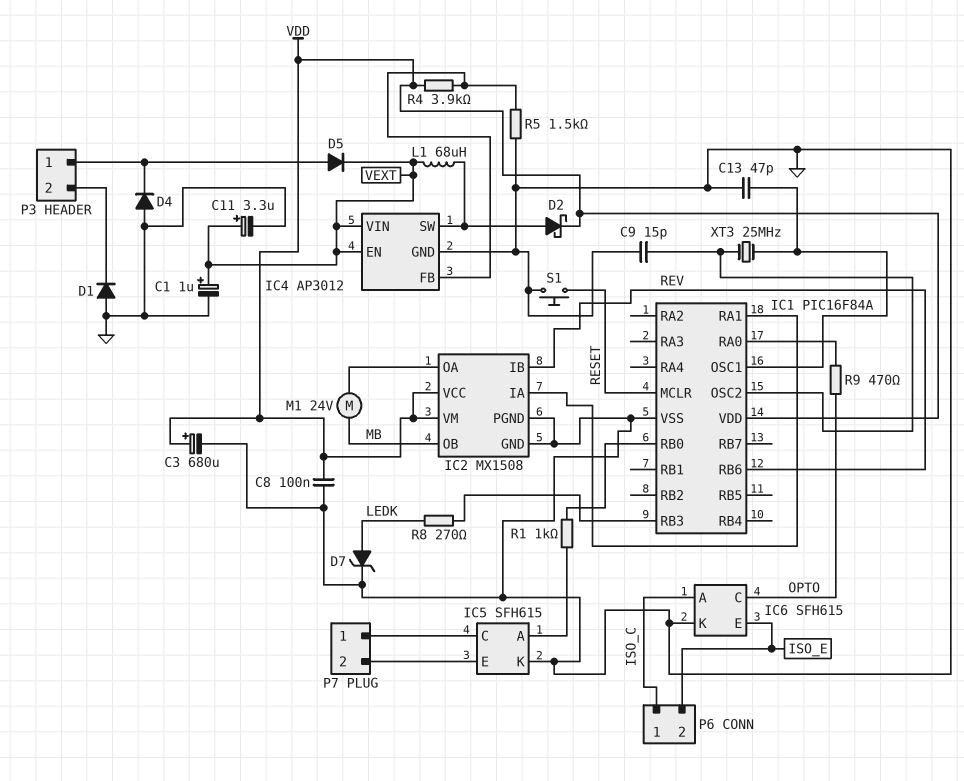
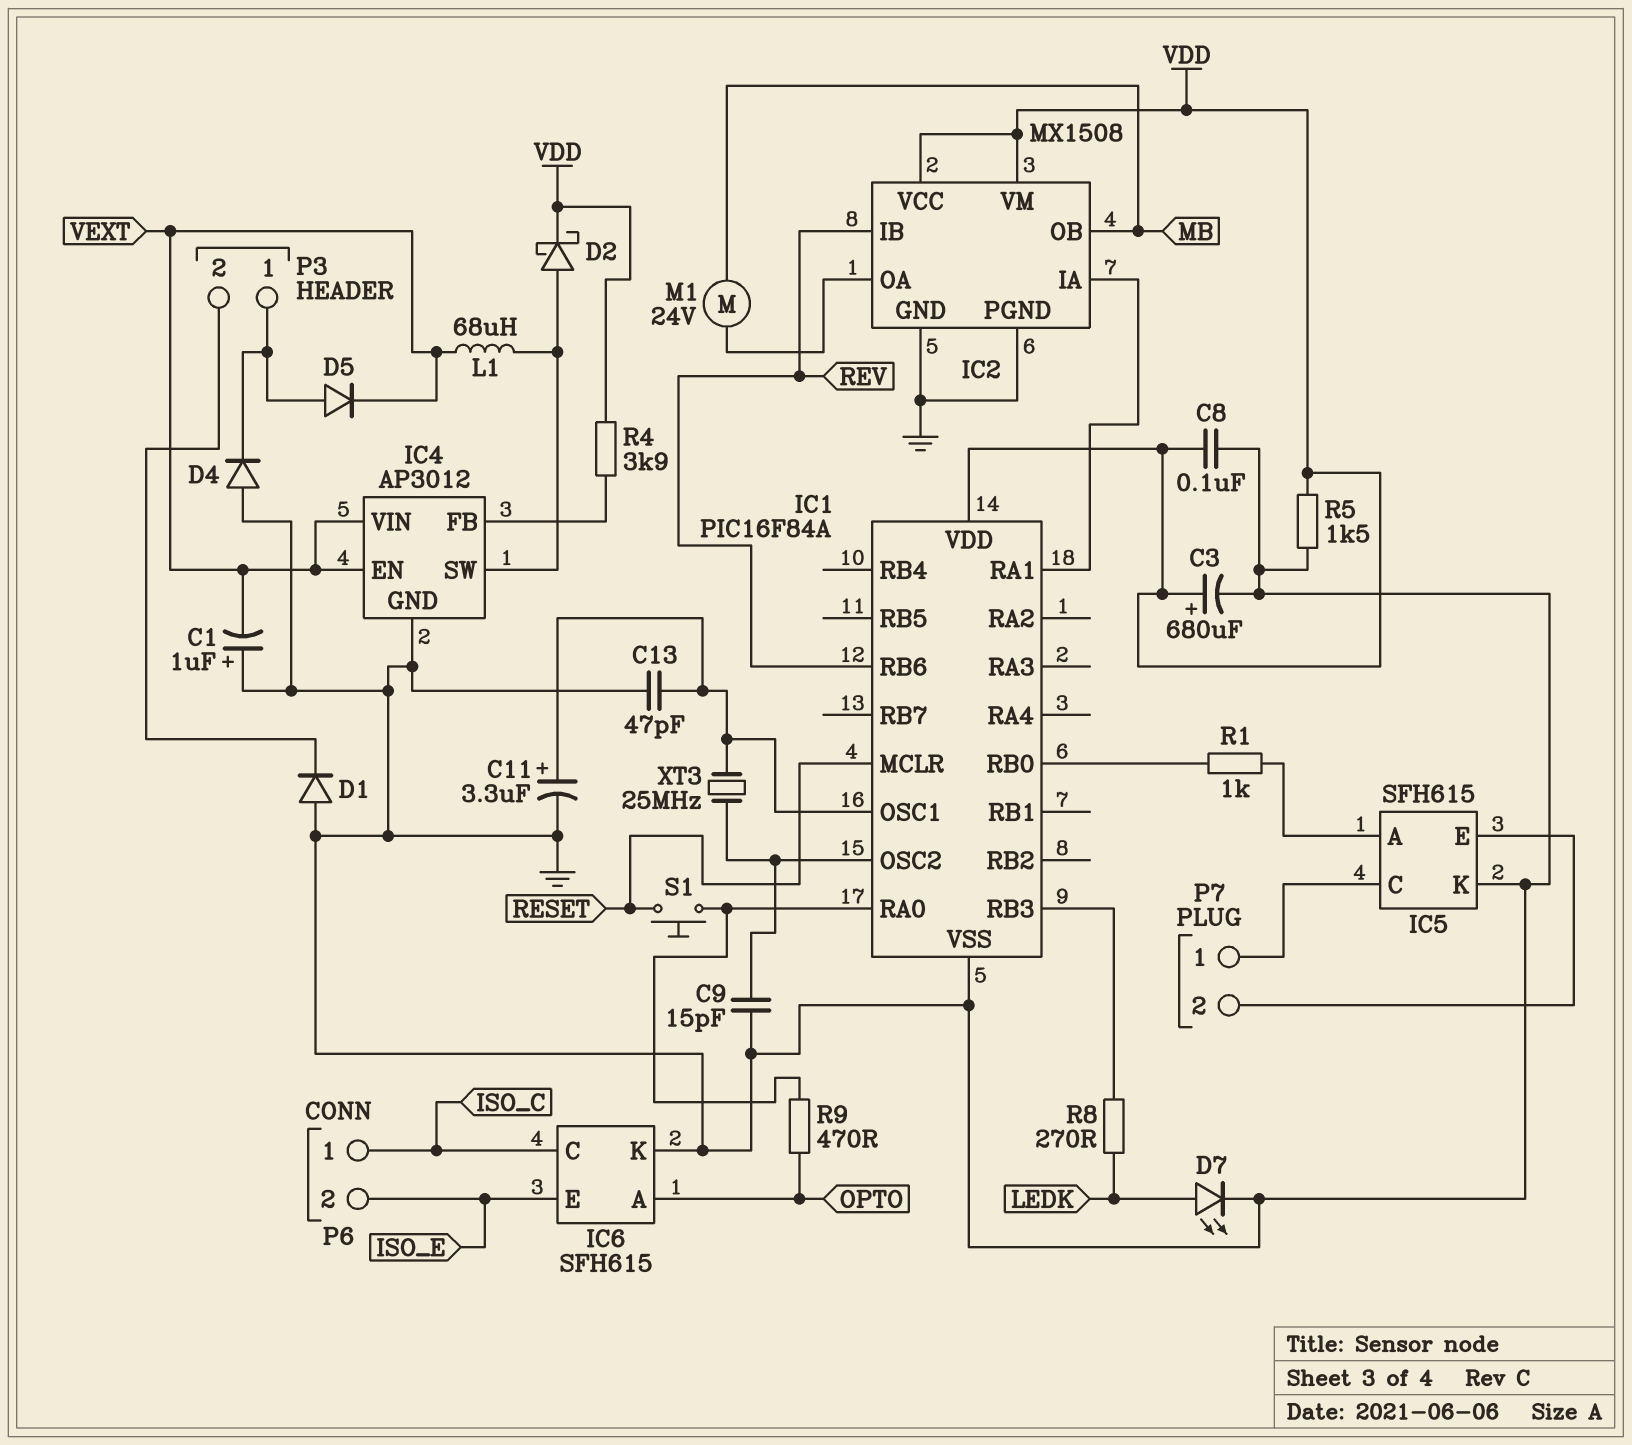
C1: 1uF (plus VEXT, minus GND) -> 1uF (plus GND, minus VEXT)
C11: 3.3uF (plus VEXT, minus GND) -> 3.3uF (plus IC1/OSC1, minus GND)
D7: zener (A LEDK, K GND) -> LED (A LEDK, K GND)
IC6 pin A: ISO_C -> OPTO
IC6 pin C: OPTO -> ISO_C
R5: 1.5k (GND, IC4/FB) -> 1.5k (GND, VDD)
S1: button (GND, RESET) -> button (IC1/RA0, RESET)

